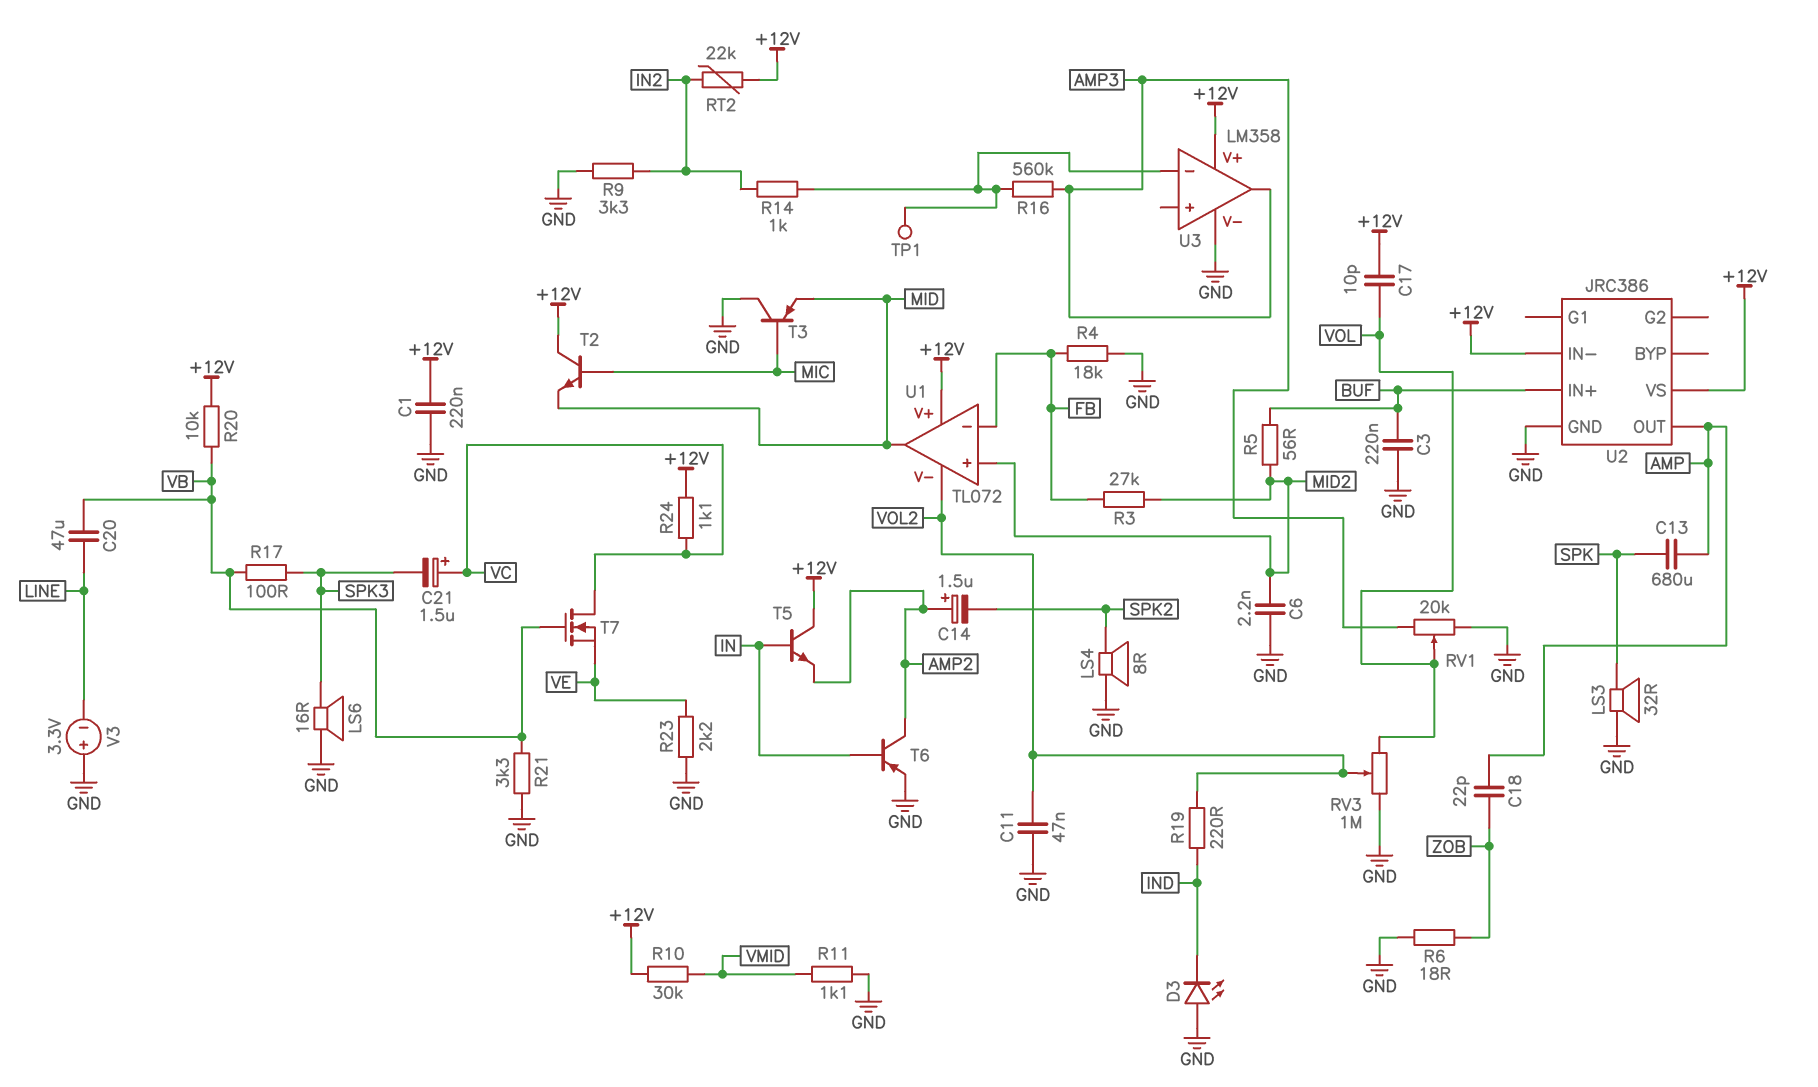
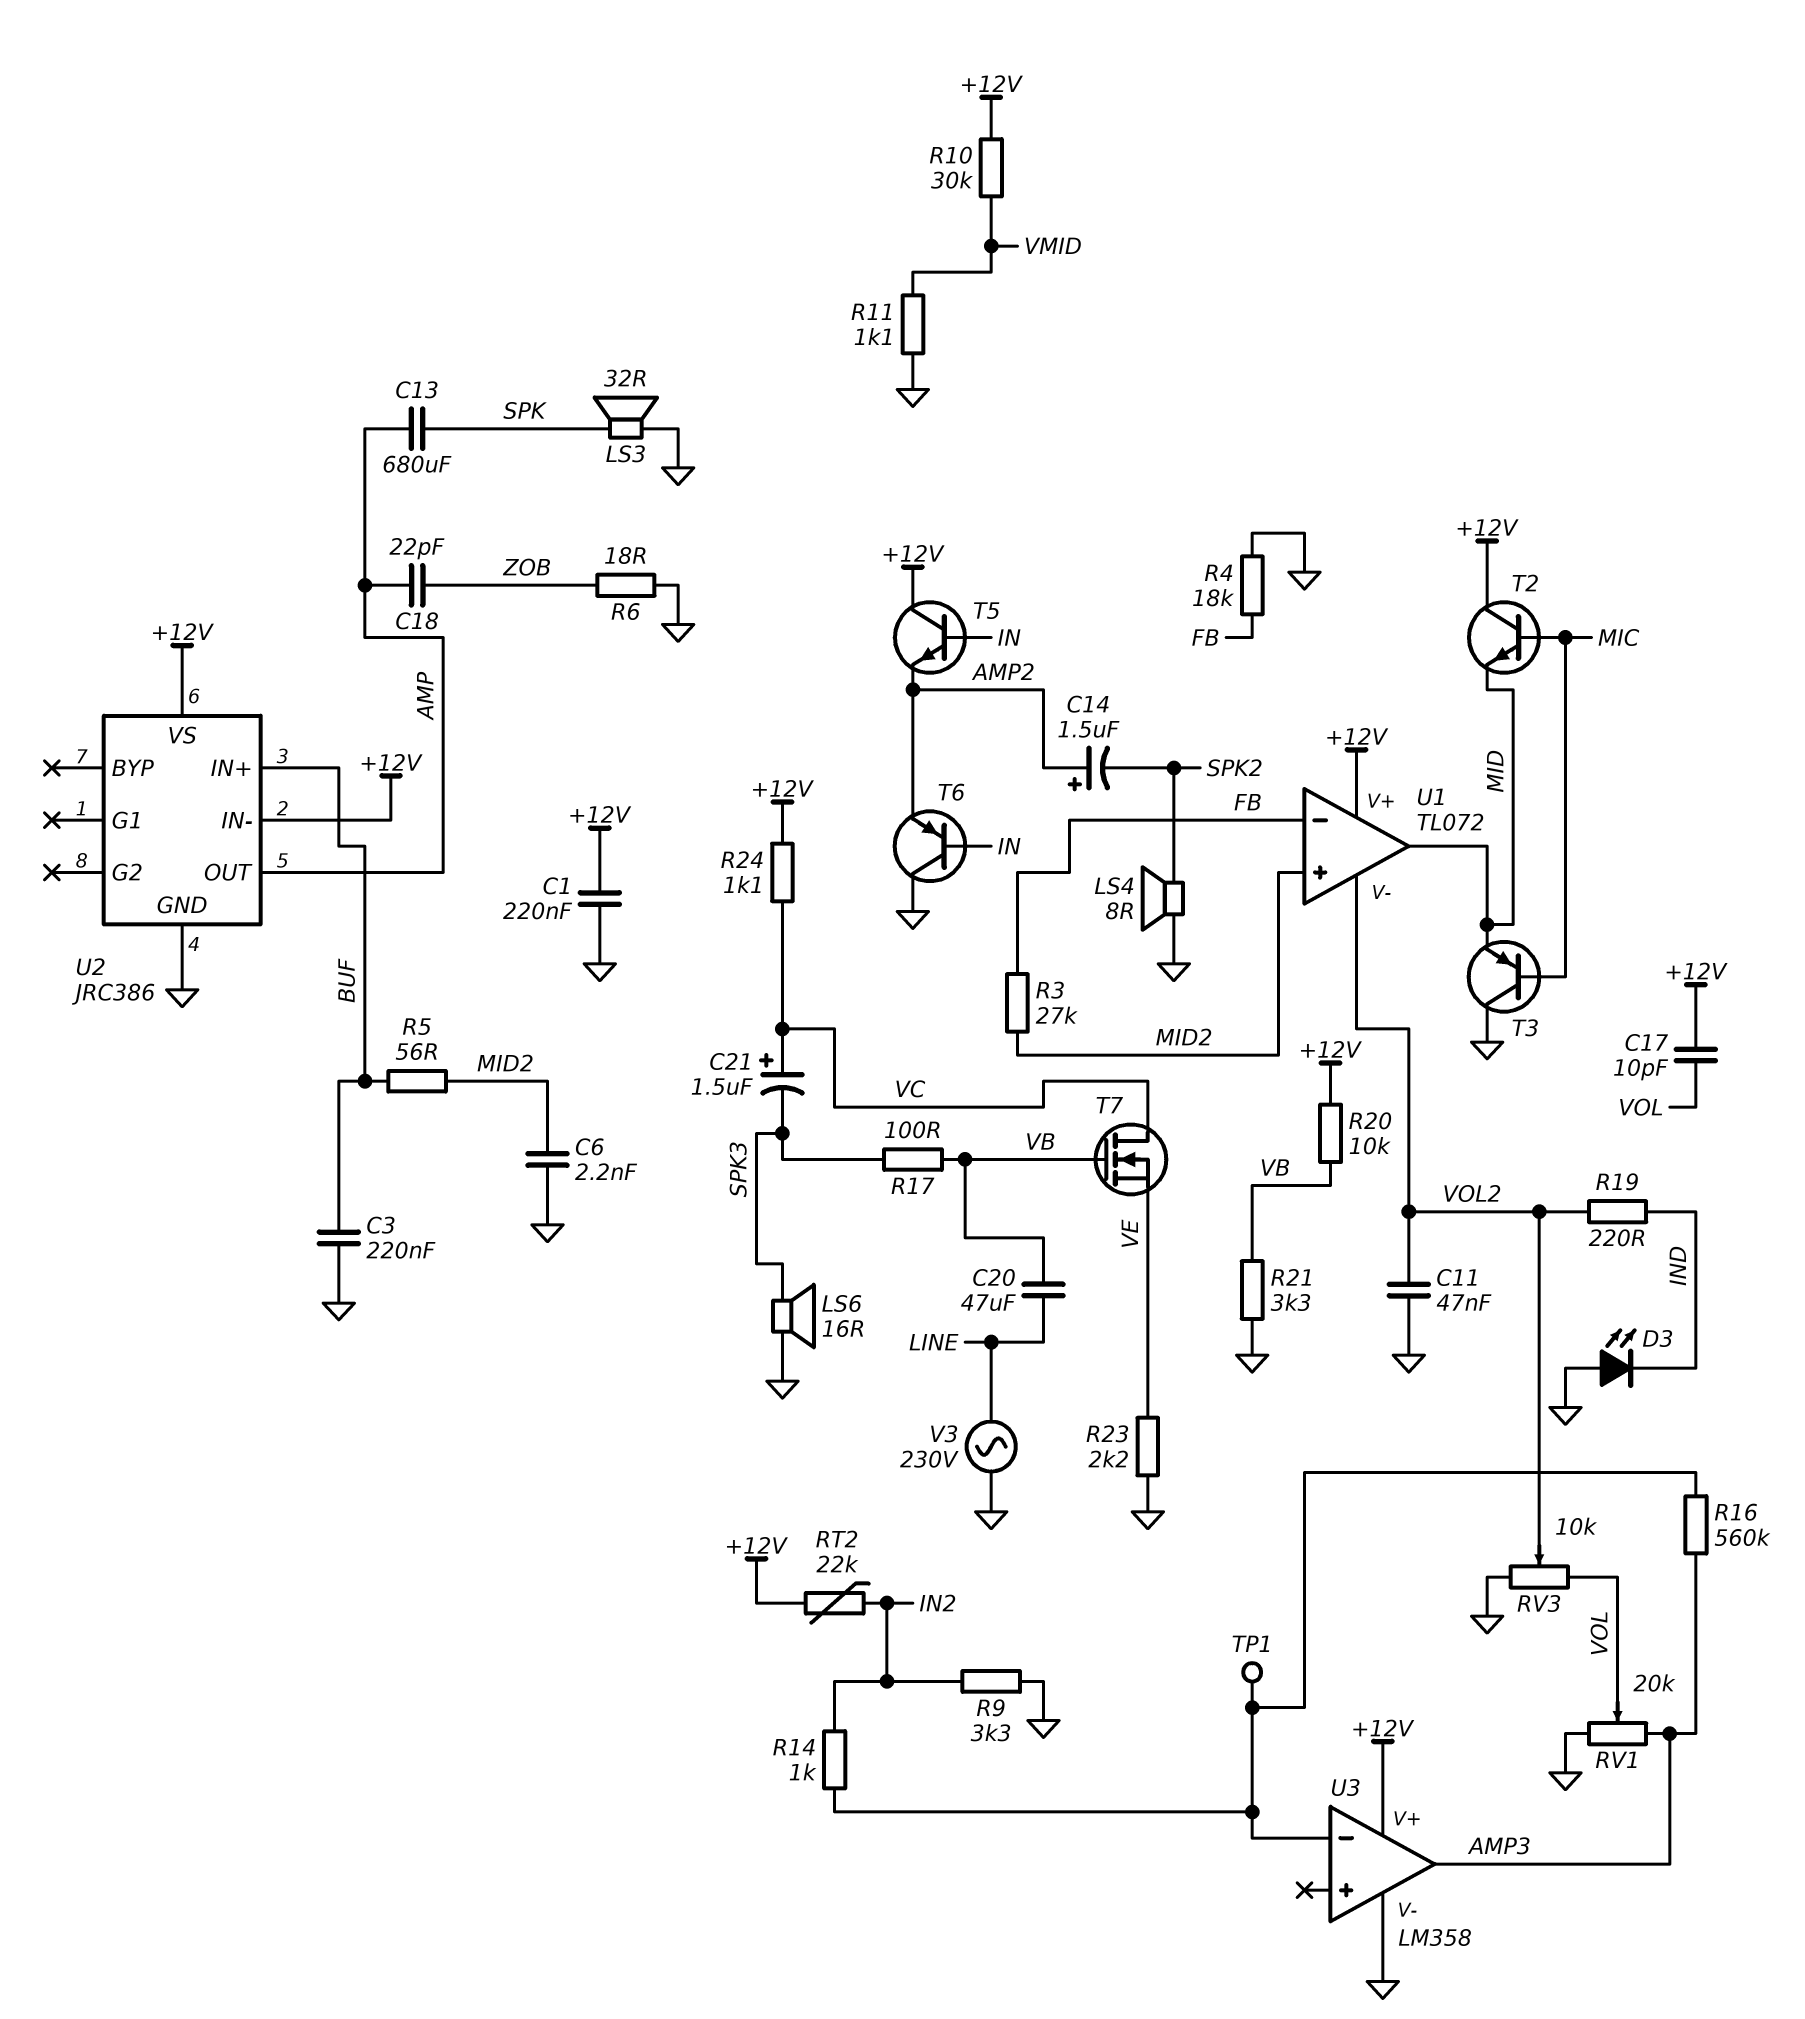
RV3: 1M (GND, VOL, wiper VOL2) -> 10k (GND, VOL, wiper VOL2)
T6: PNP (B IN, C AMP2, E GND) -> PNP (B IN, C GND, E AMP2)
V3: 3.3V (plus GND, minus LINE) -> AC 230V (GND, LINE)

